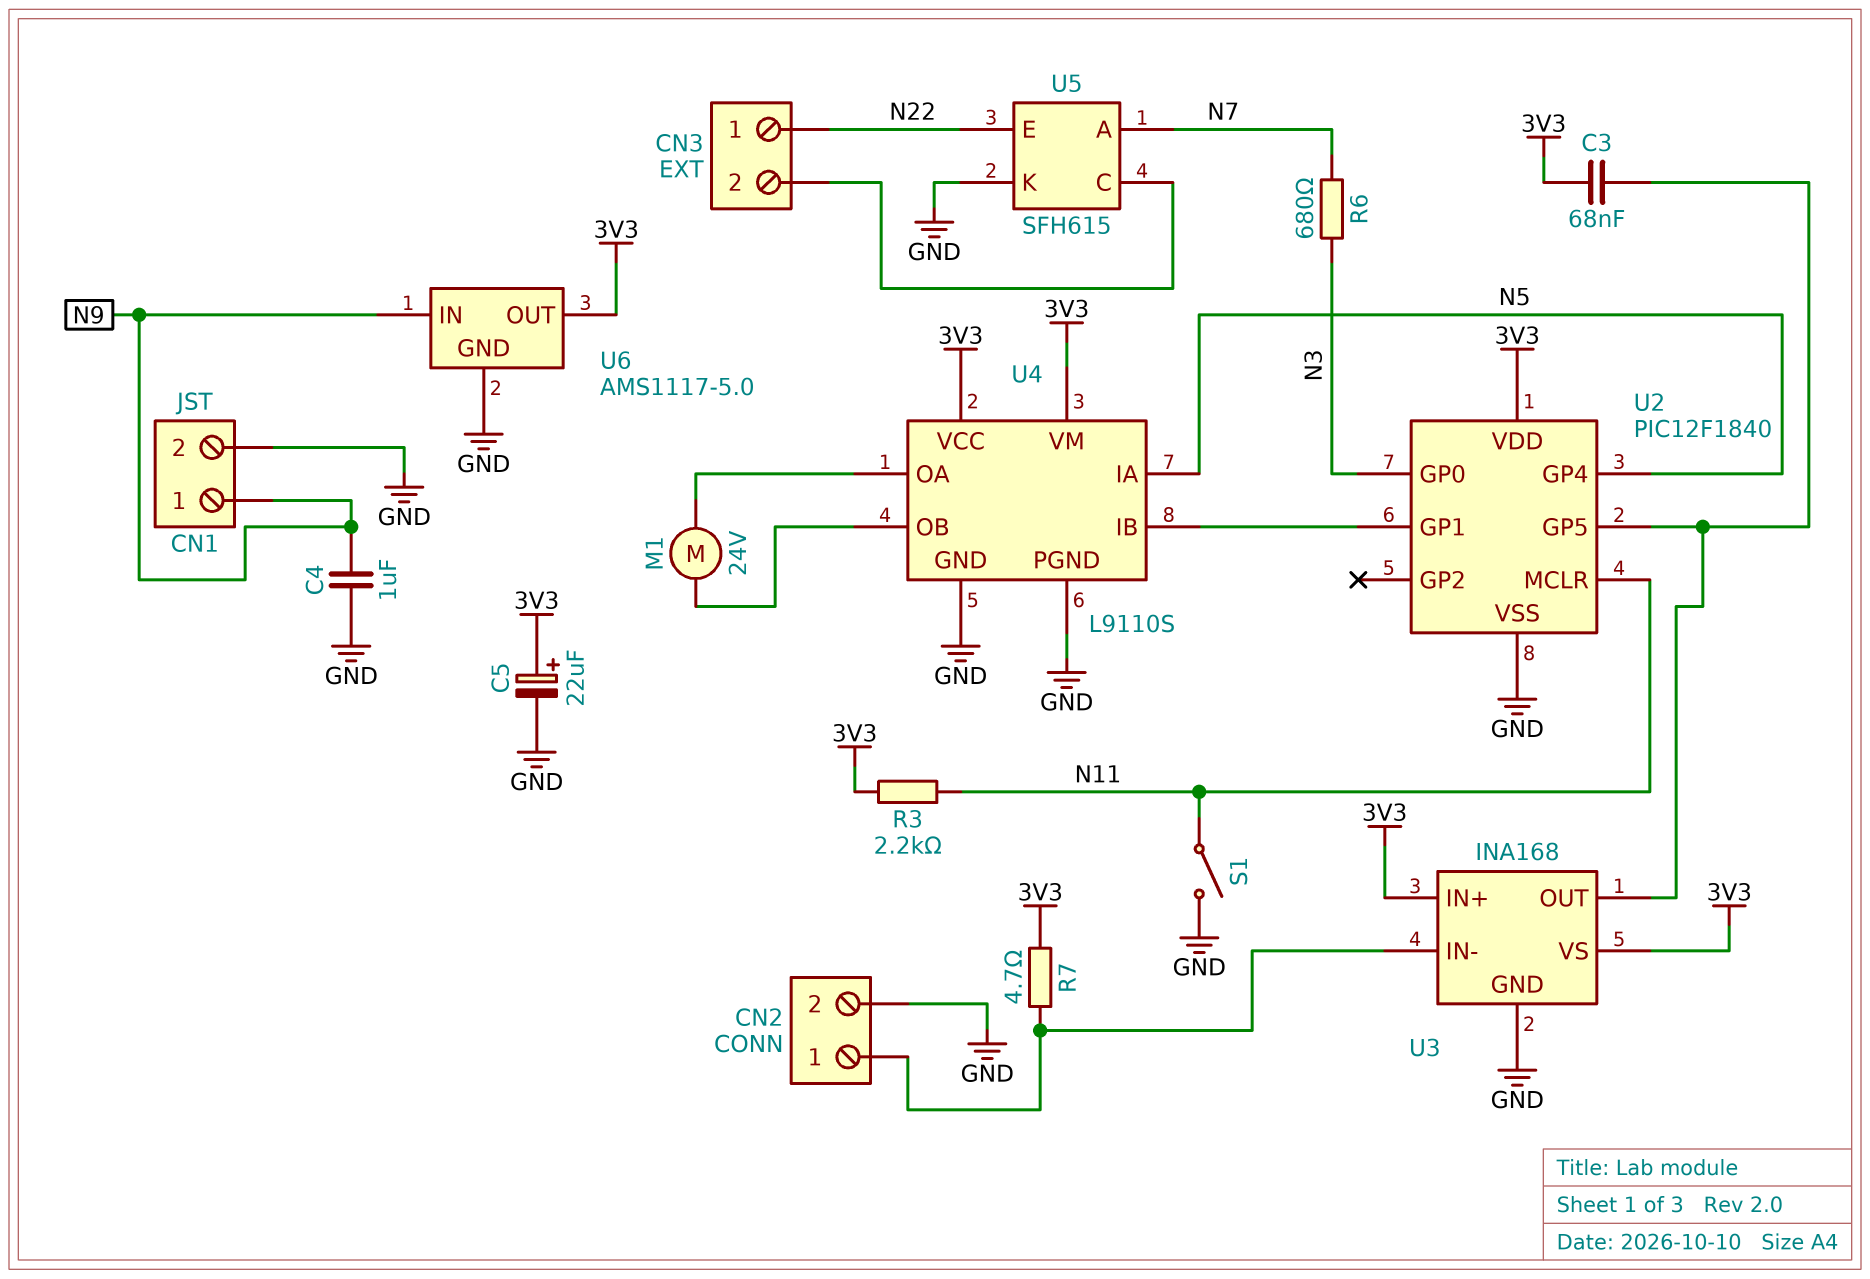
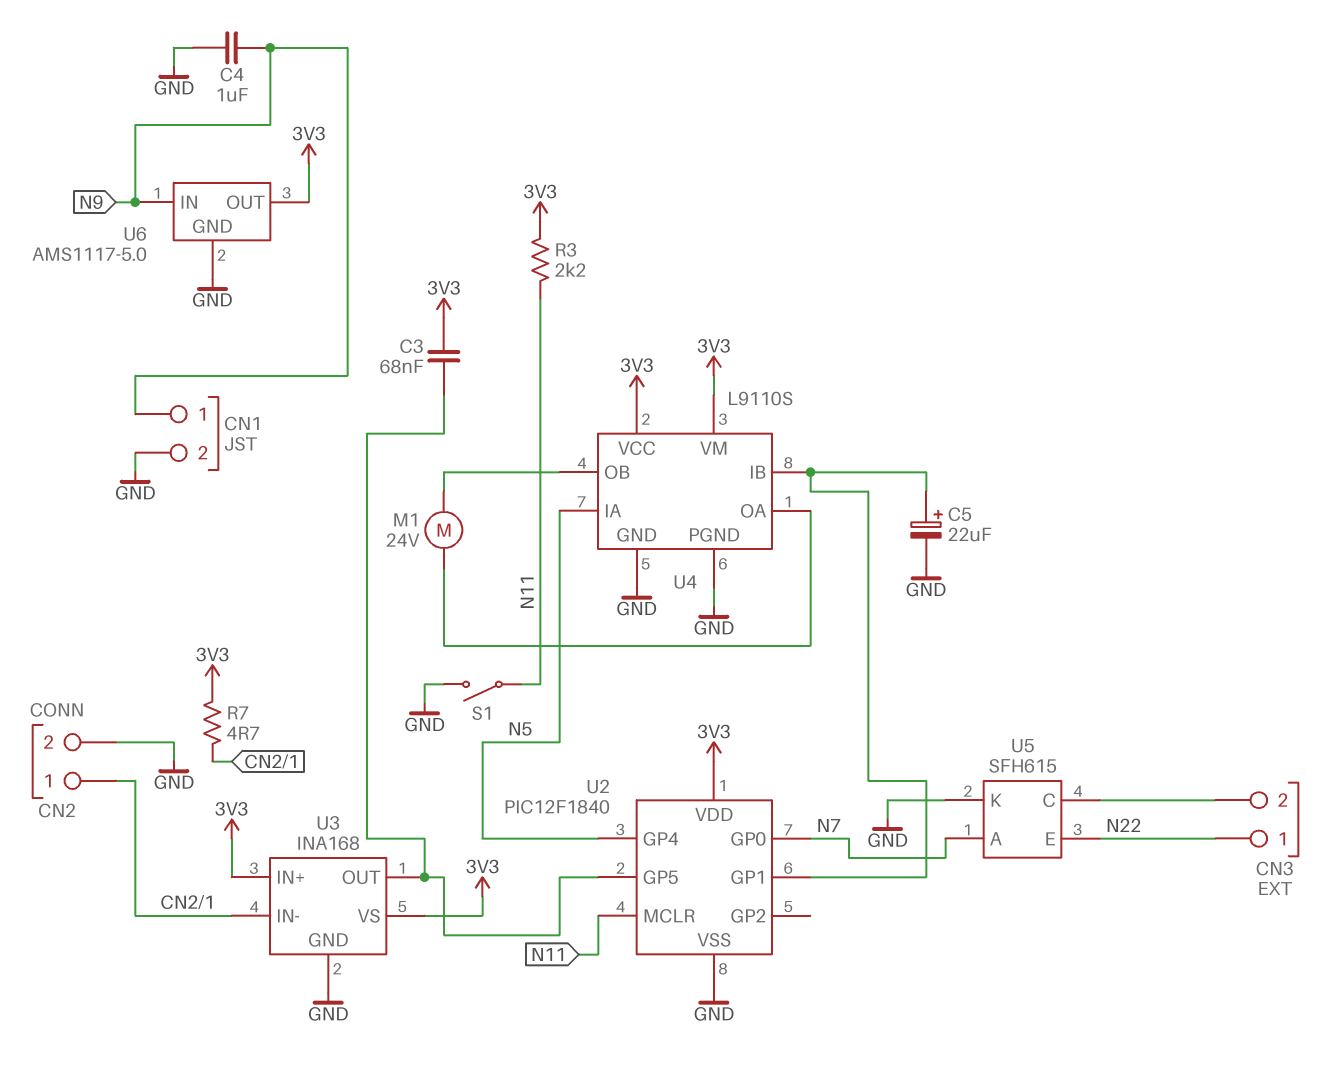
C5: 22uF (plus 3V3, minus GND) -> 22uF (plus U2/GP1, minus GND)
R6: 680 (N3, N7) -> none
U2 pin GP0: N3 -> N7

